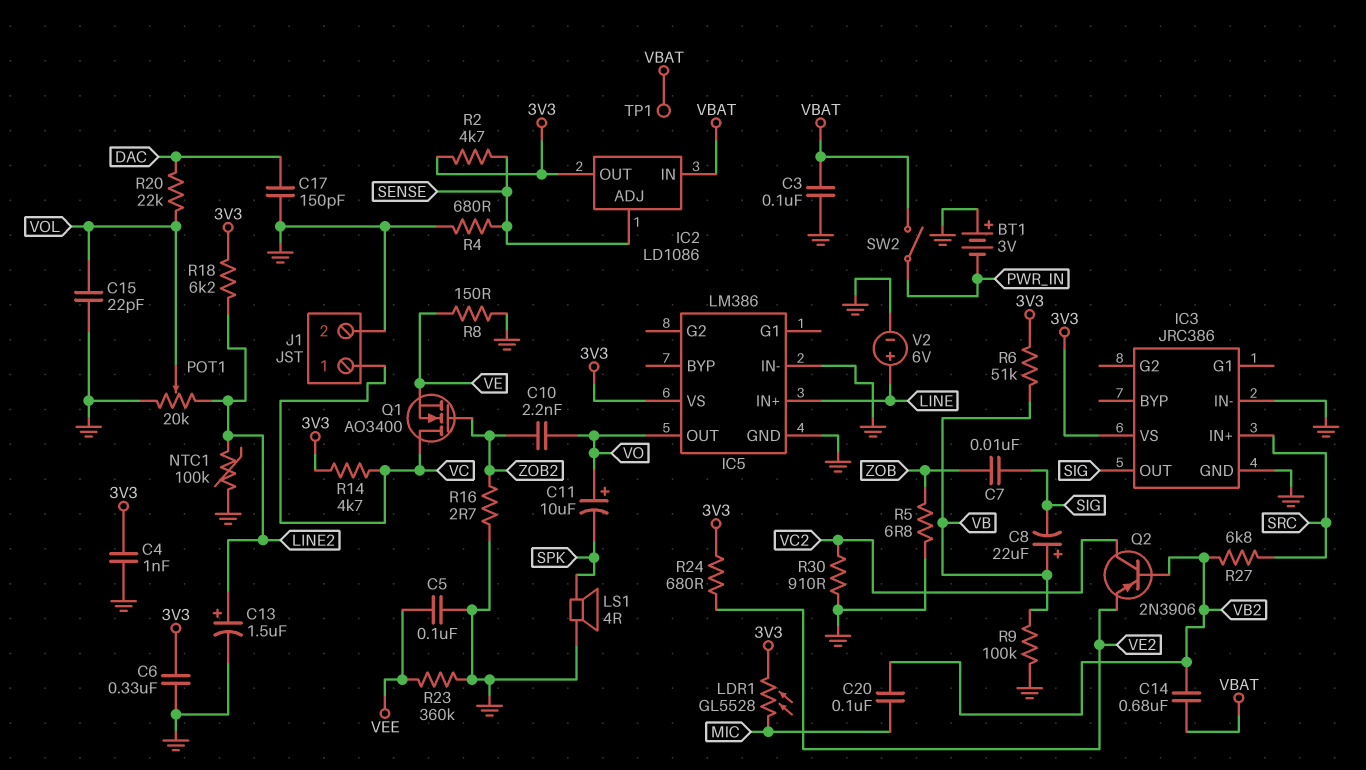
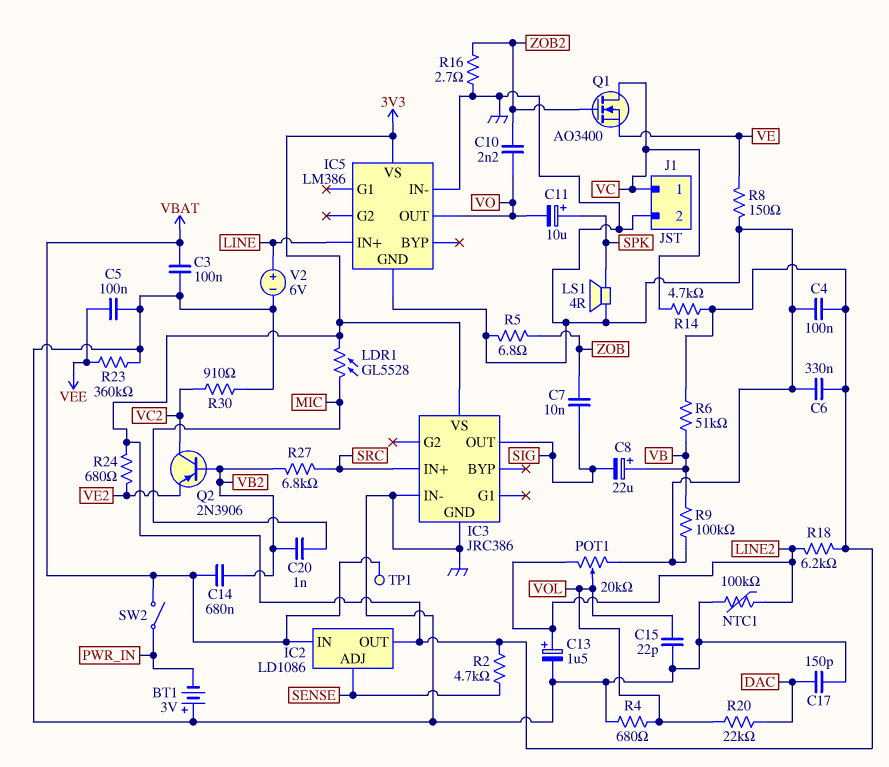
C4: 1nF (3V3, GND) -> 100nF (3V3, GND)
C11: 10uF (plus VO, minus SPK) -> 10uF (plus SPK, minus VO)
C20: 100nF (MIC, VB2) -> 1nF (MIC, VB2)
R4: 680 (GND, SENSE) -> 680 (GND, VOL)

